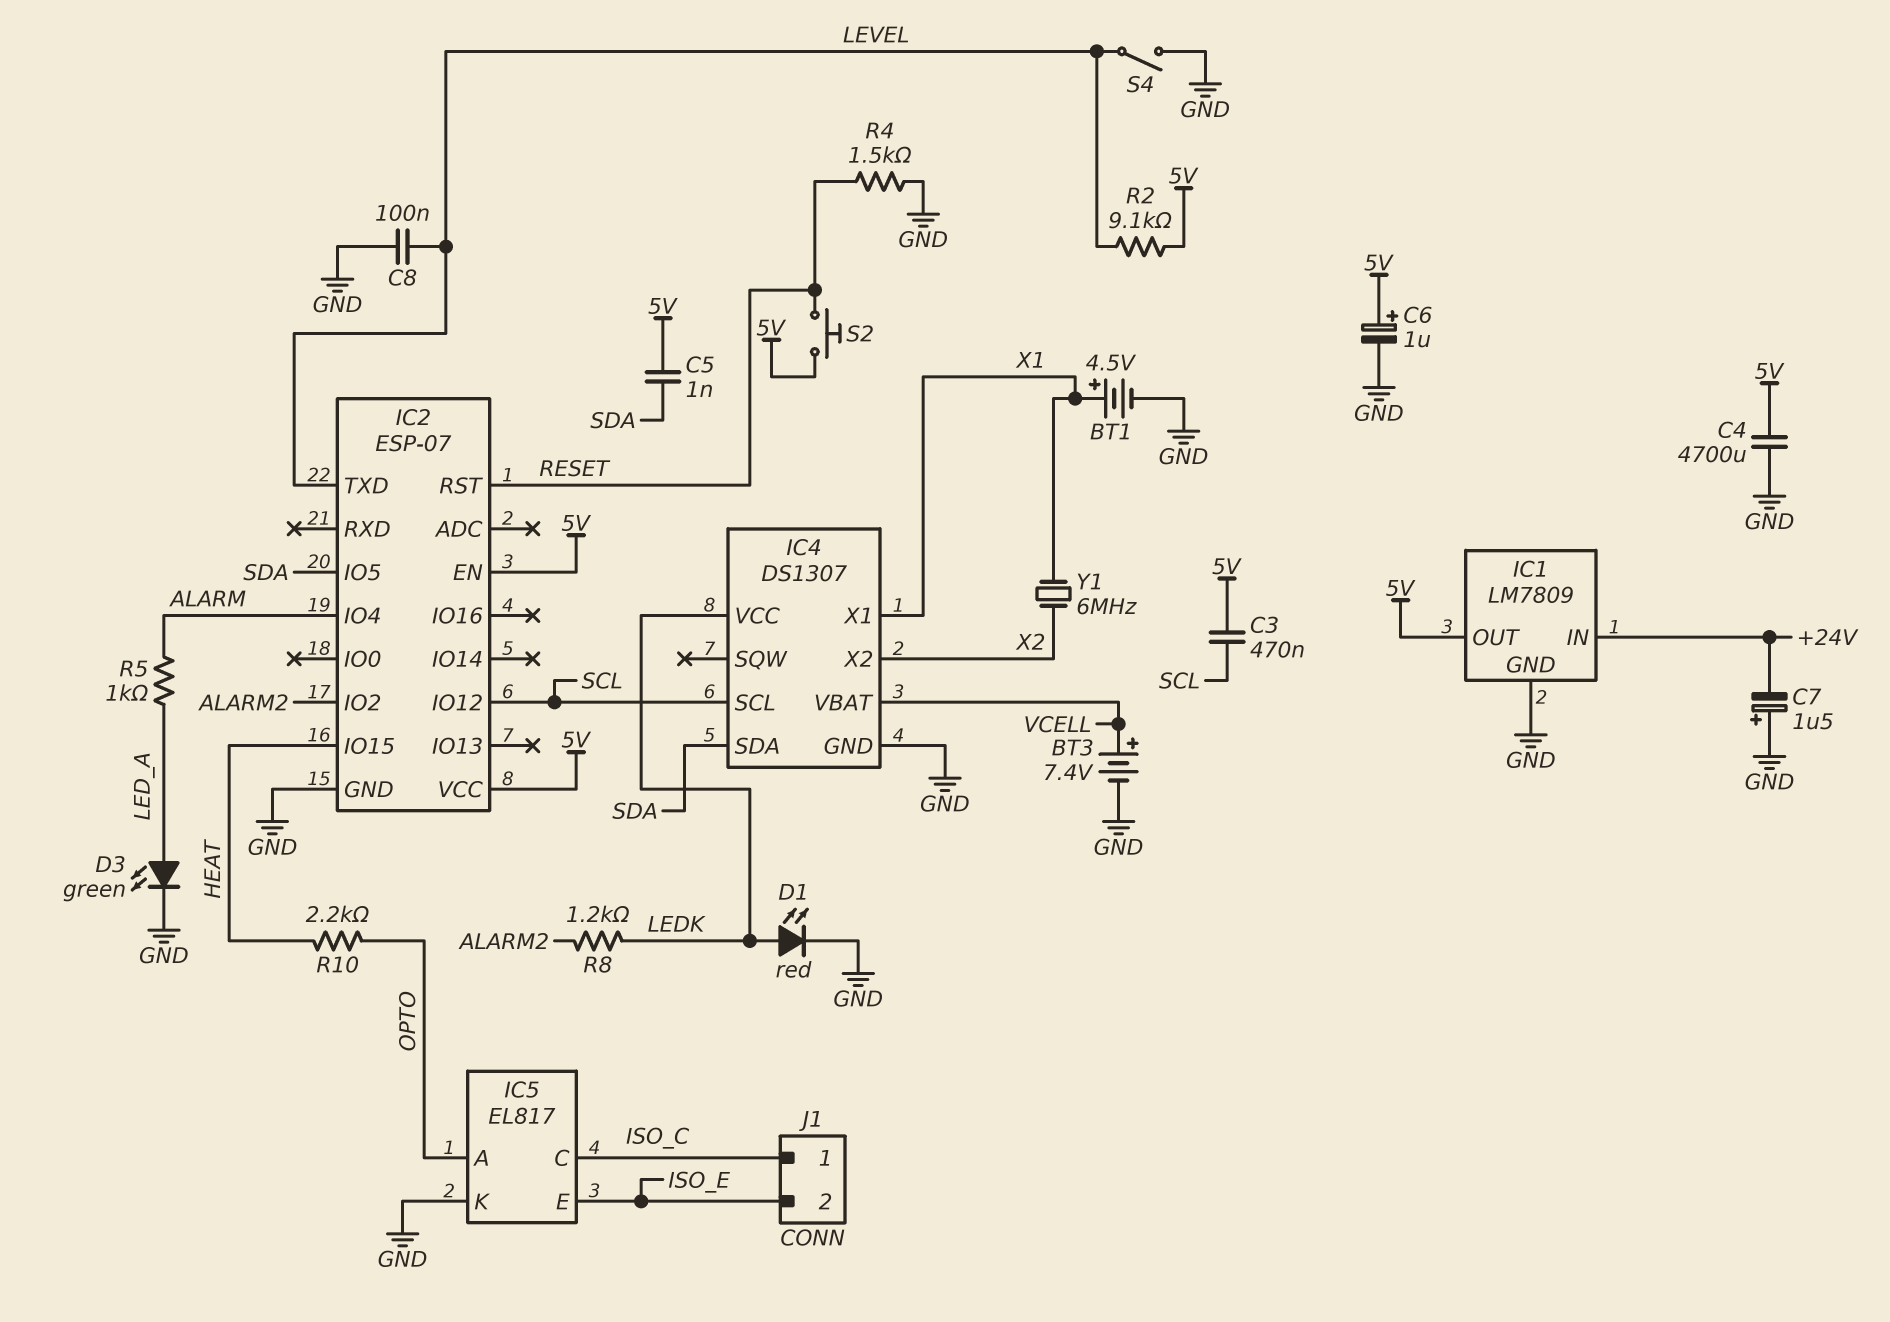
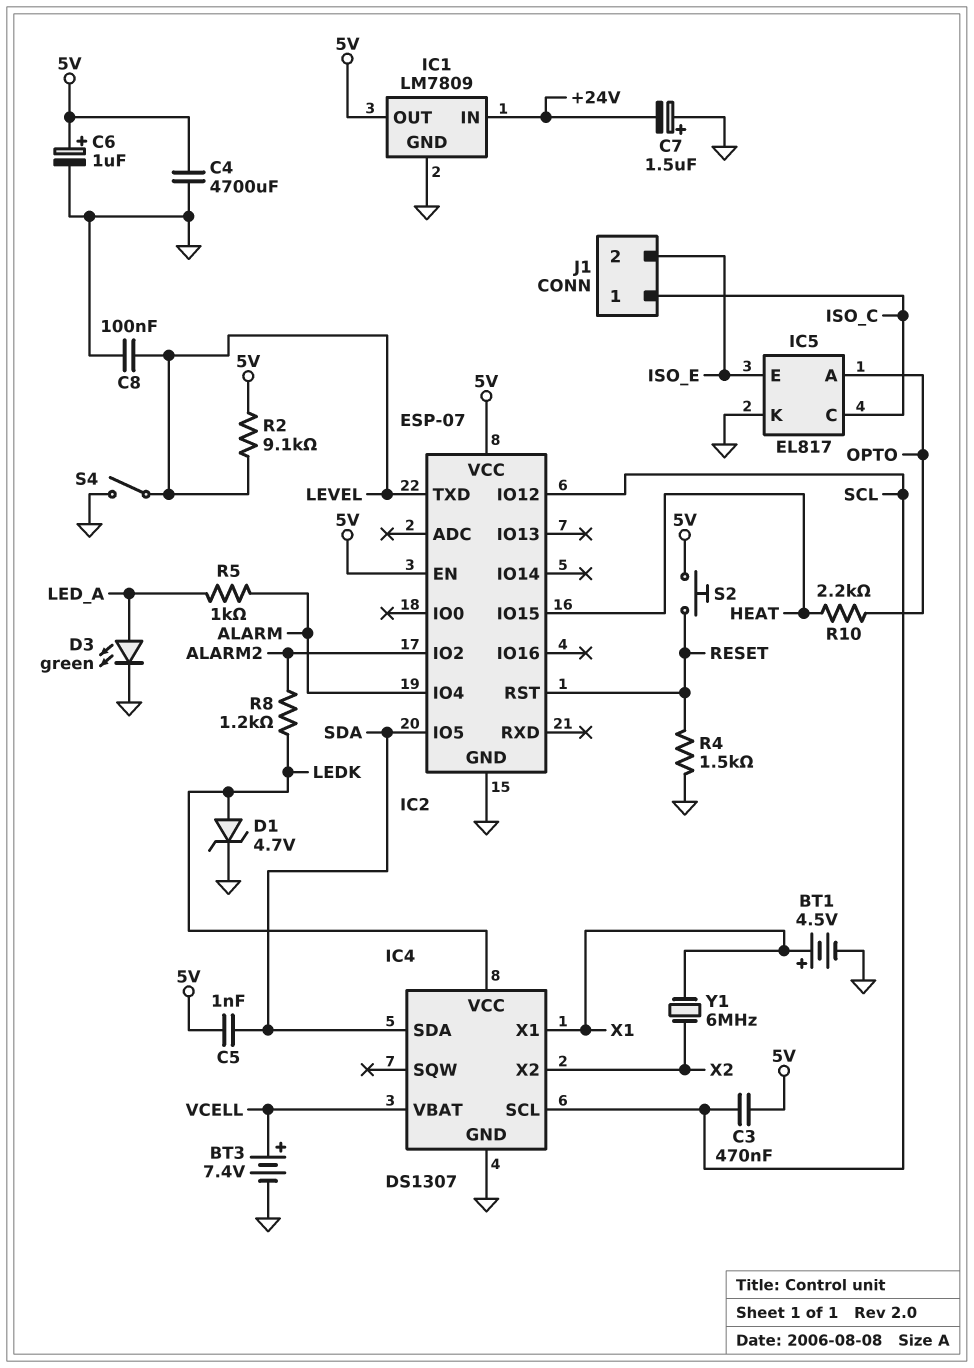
D1: LED red (A LEDK, K GND) -> zener 4.7V (A LEDK, K GND)

